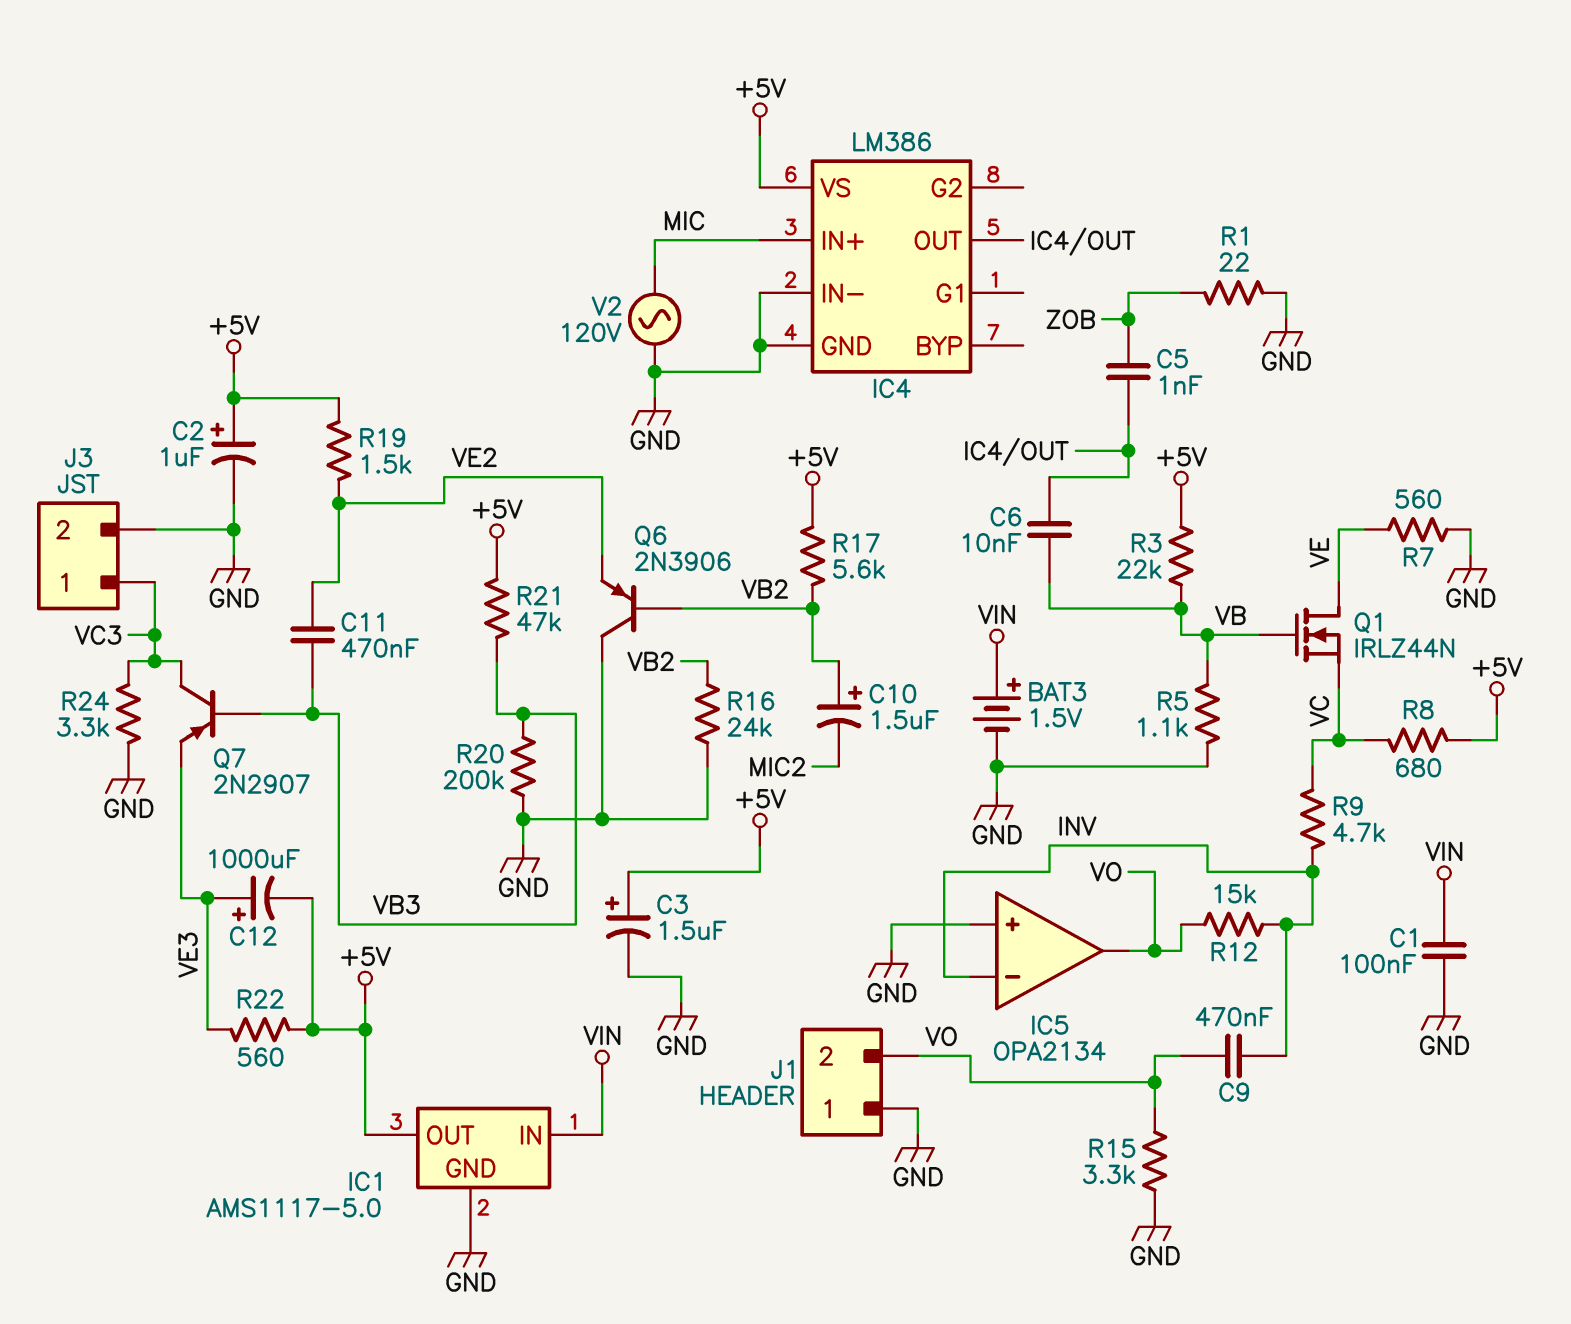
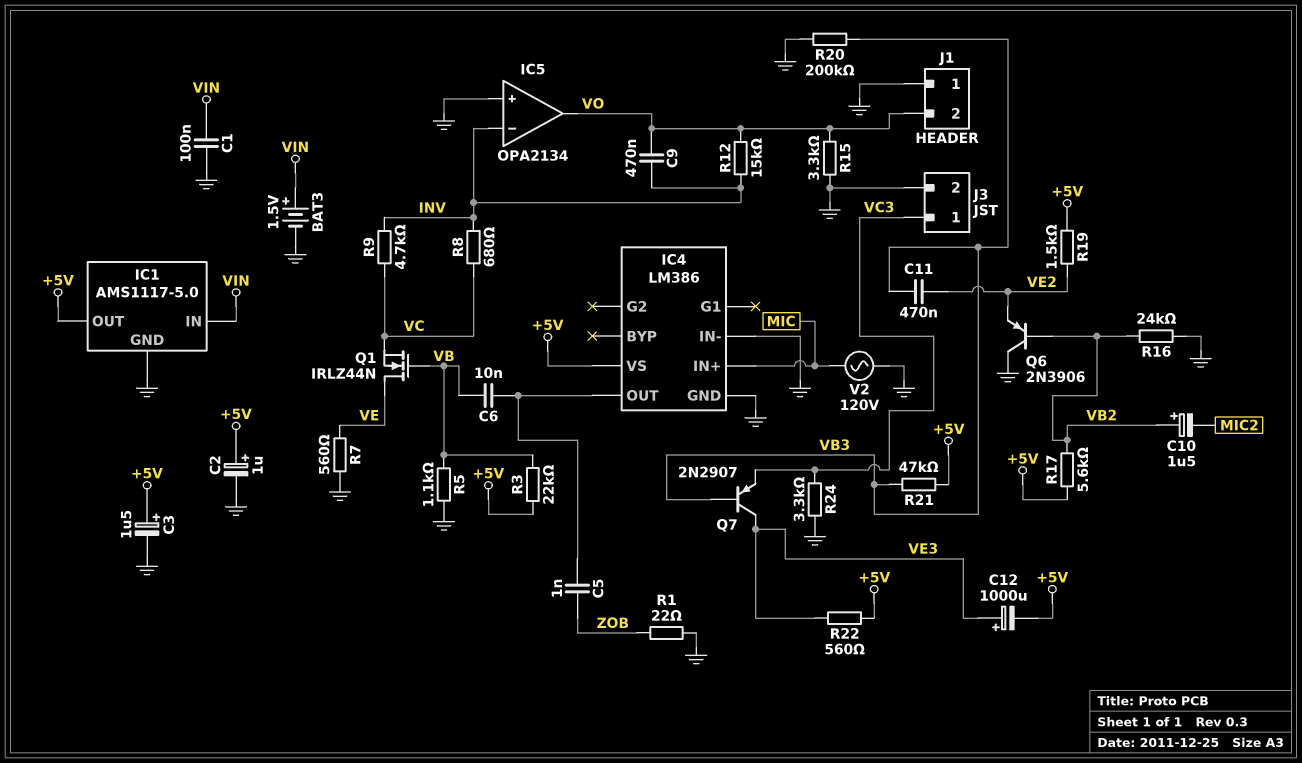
Q7: PNP 2N2907 (B VB3, C VC3, E VE3) -> PNP 2N2907 (B VB3, C VE3, E VC3)
R8: 680 (+5V, VC) -> 680 (INV, VC)

